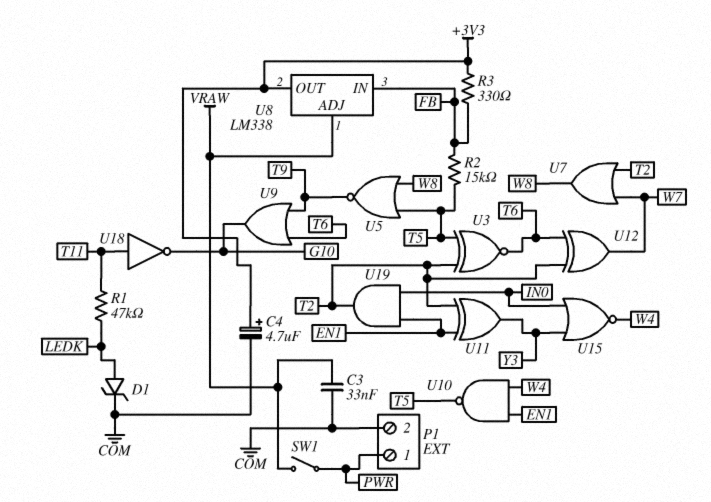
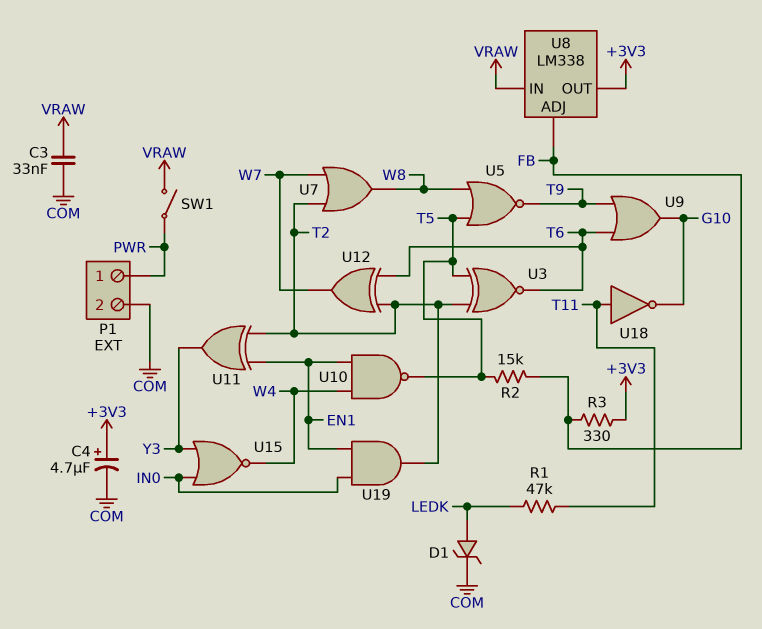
U8 pin ADJ: VRAW -> FB
U8 pin IN: FB -> VRAW

